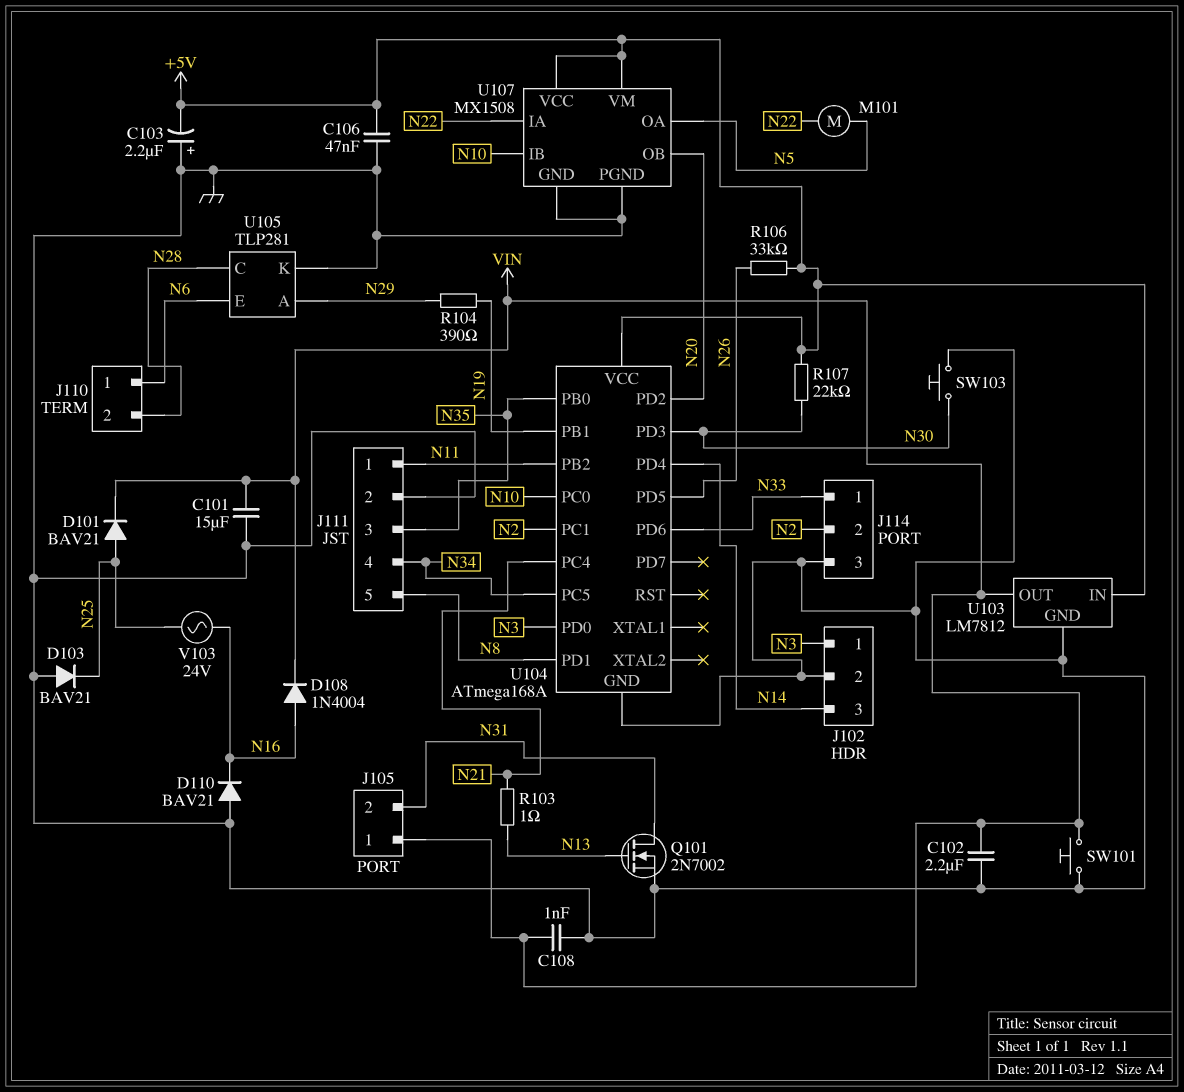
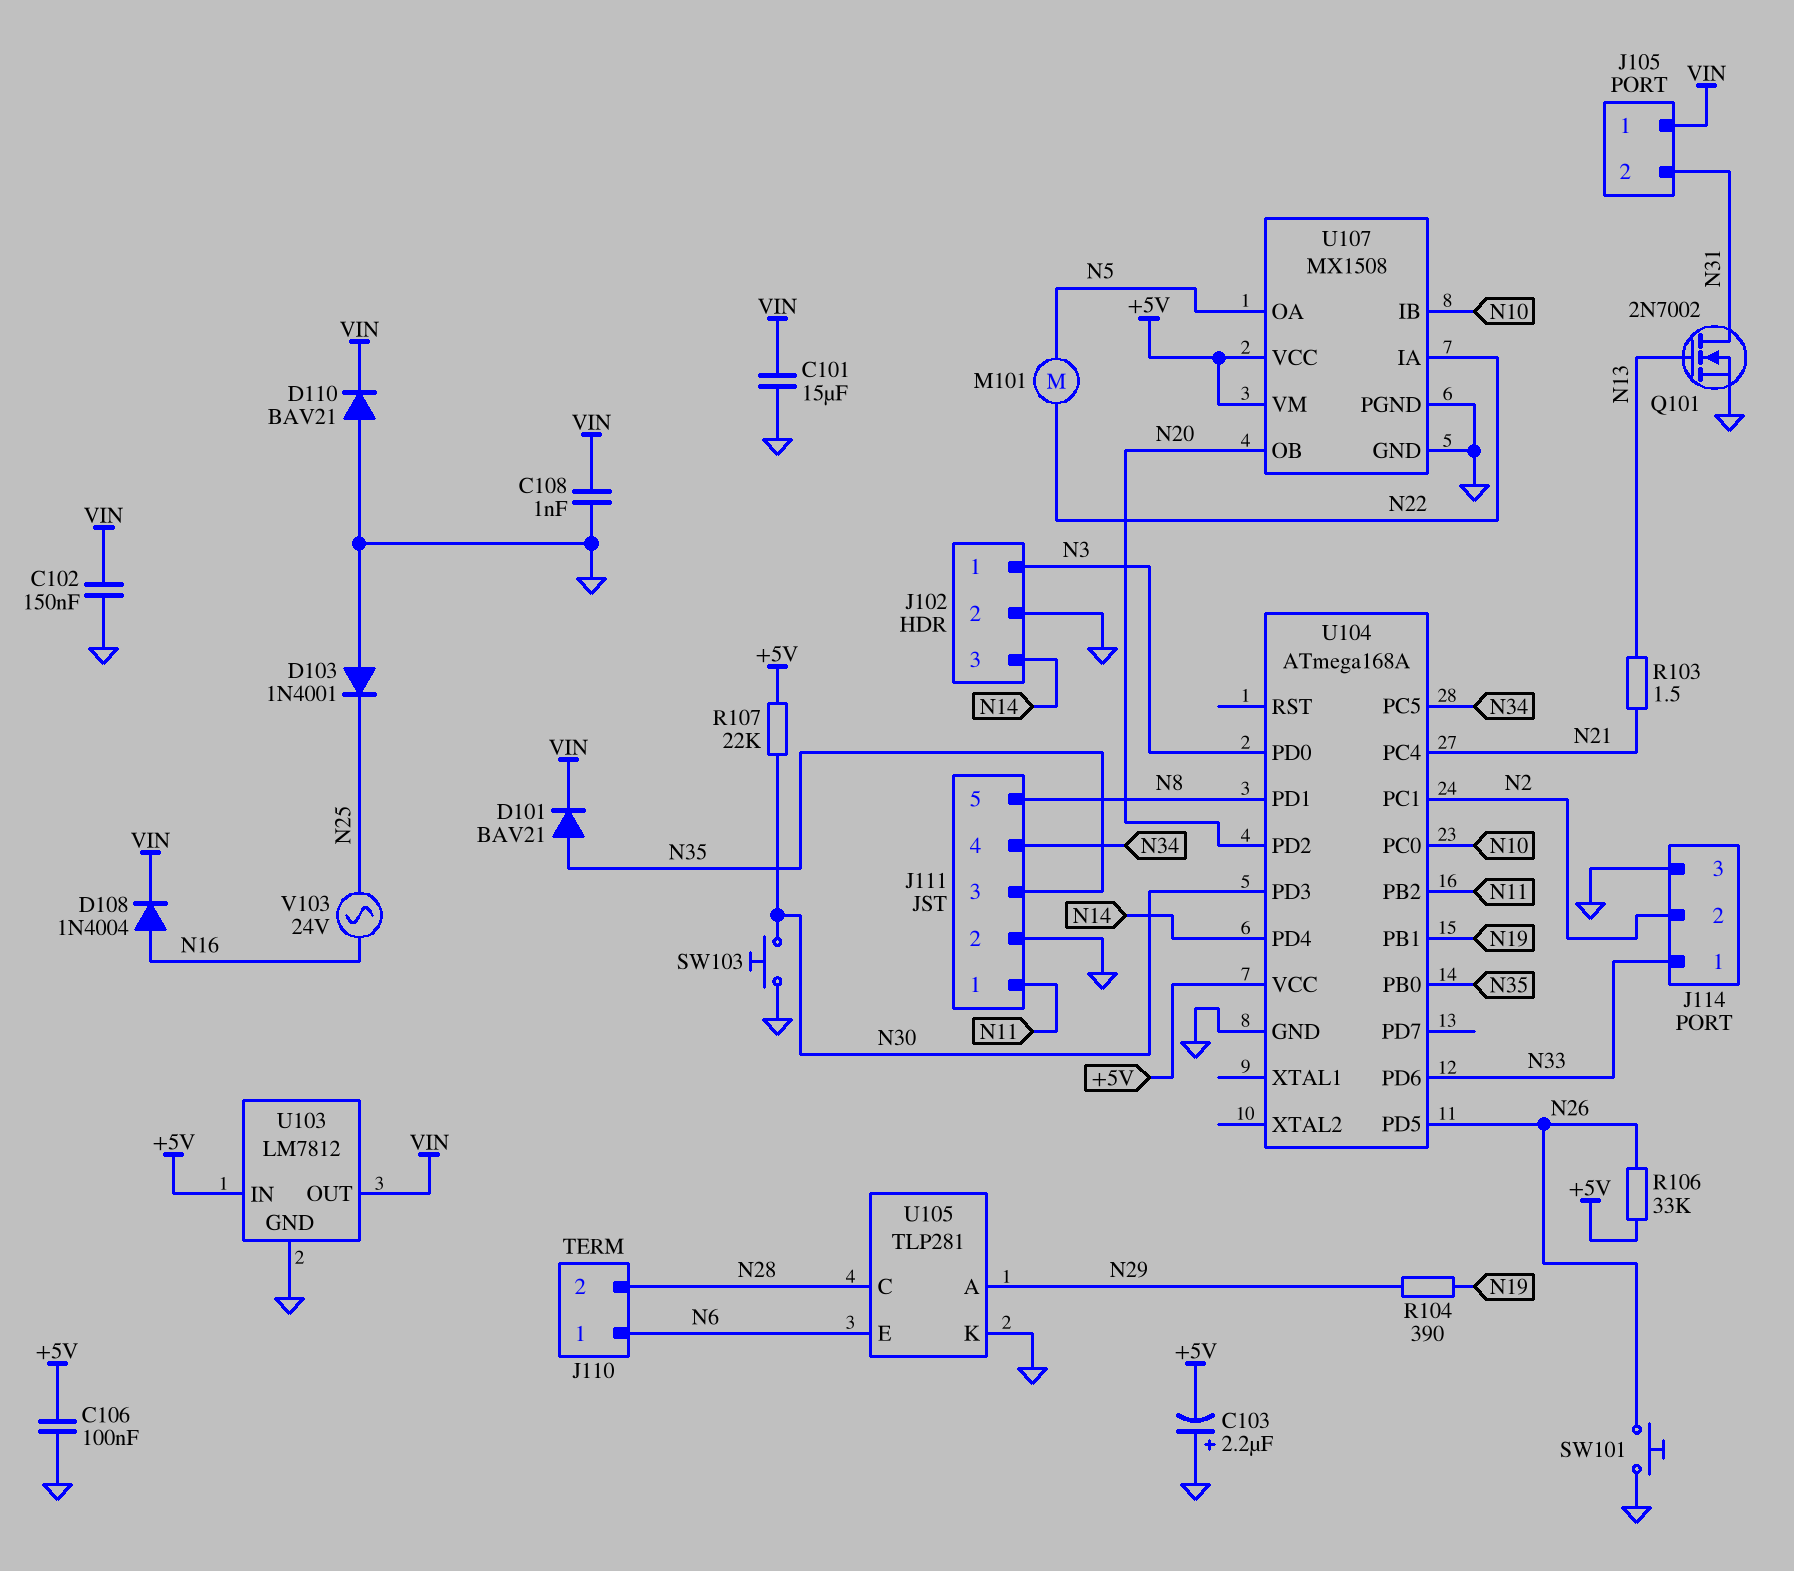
C102: 2.2uF (GND, VIN) -> 150nF (GND, VIN)
C106: 47nF (+5V, GND) -> 100nF (+5V, GND)
D101: diode BAV21 (A N25, K VIN) -> diode BAV21 (A N35, K VIN)
D103: diode BAV21 (A GND, K N25) -> diode 1N4001 (A GND, K N25)
D110: diode BAV21 (A GND, K N16) -> diode BAV21 (A GND, K VIN)
R103: 1 (N13, N21) -> 1.5 (N13, N21)
SW101: button (GND, VIN) -> button (GND, N26)

